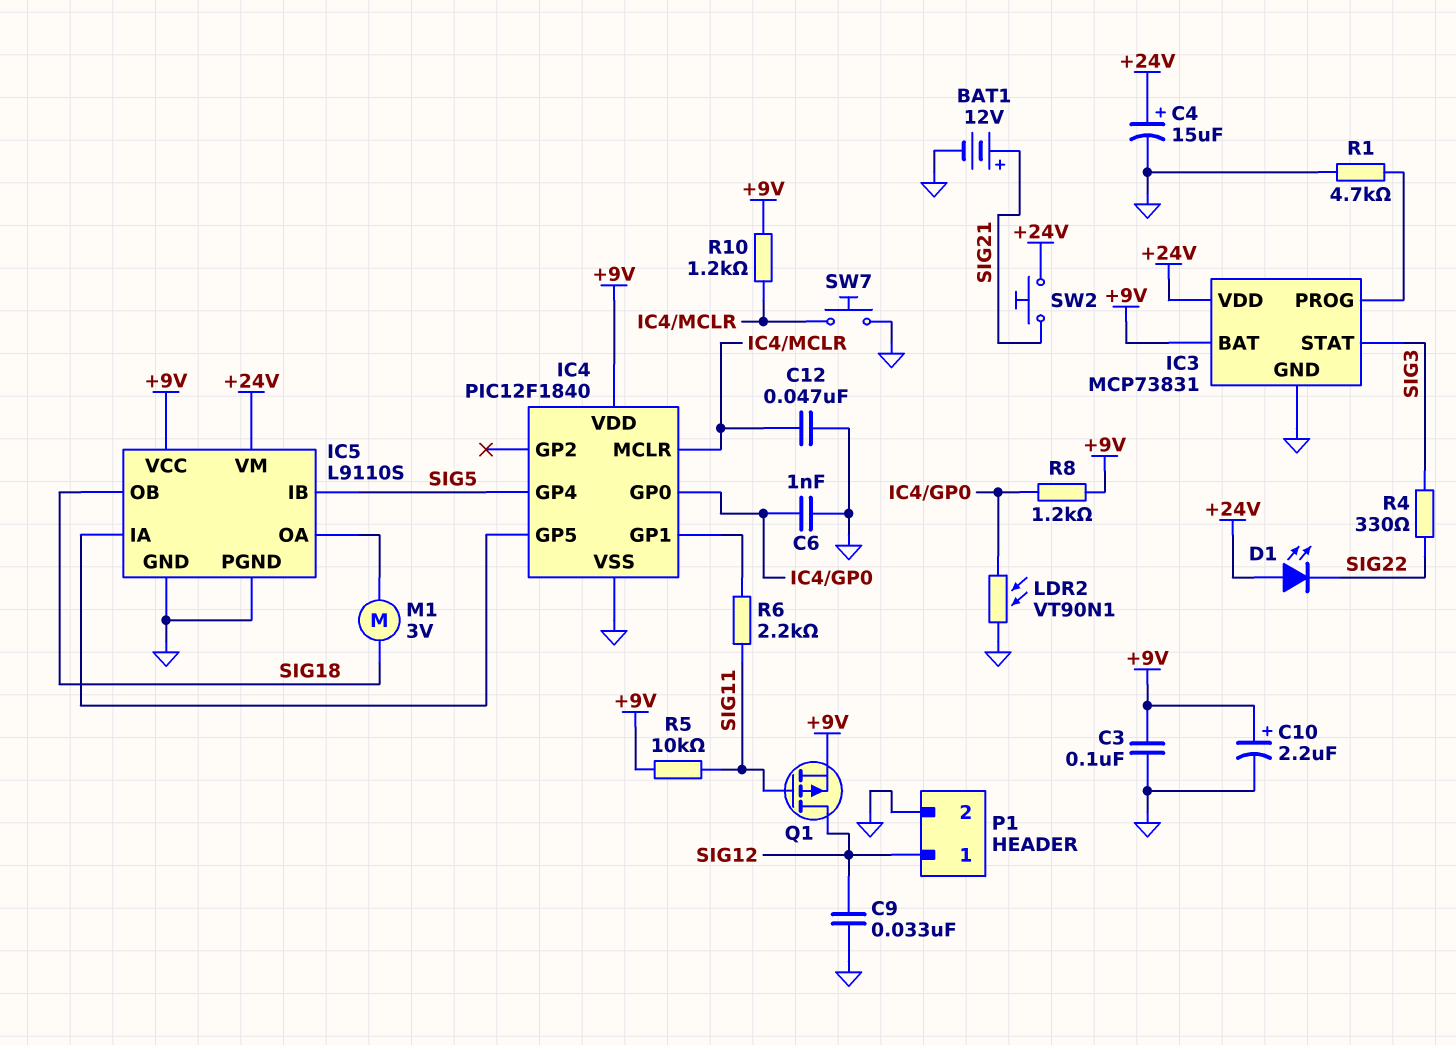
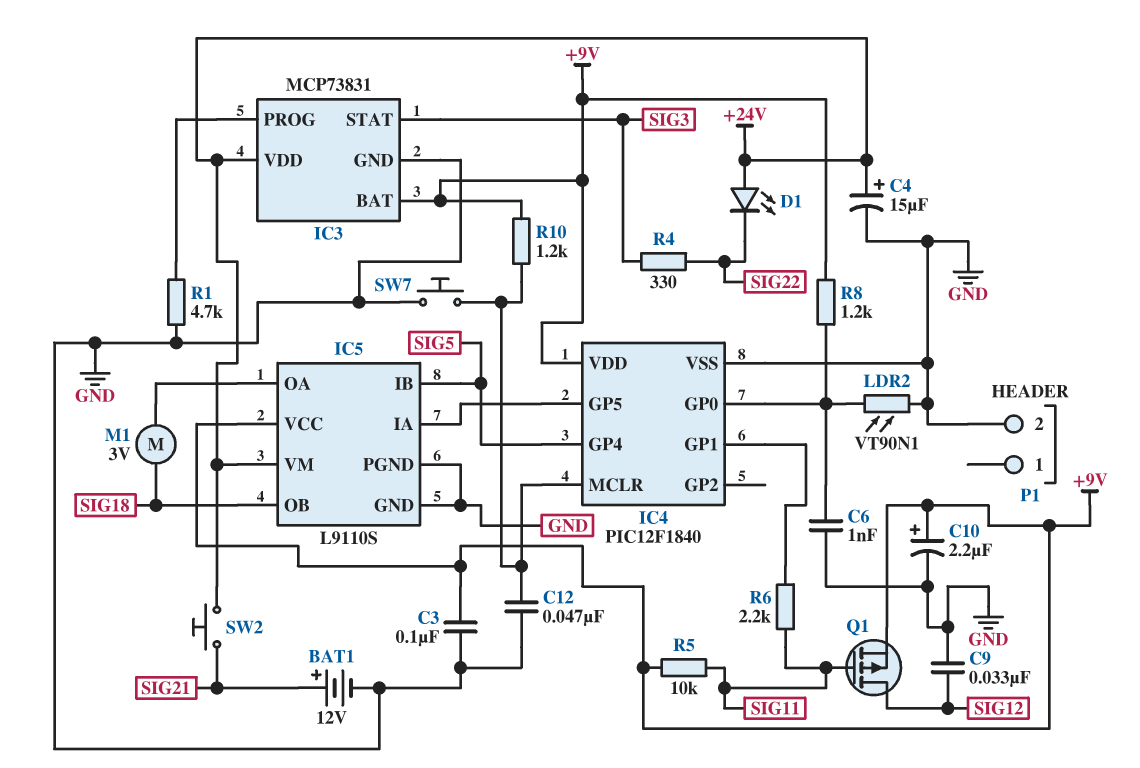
P1 pin 1: SIG12 -> none

